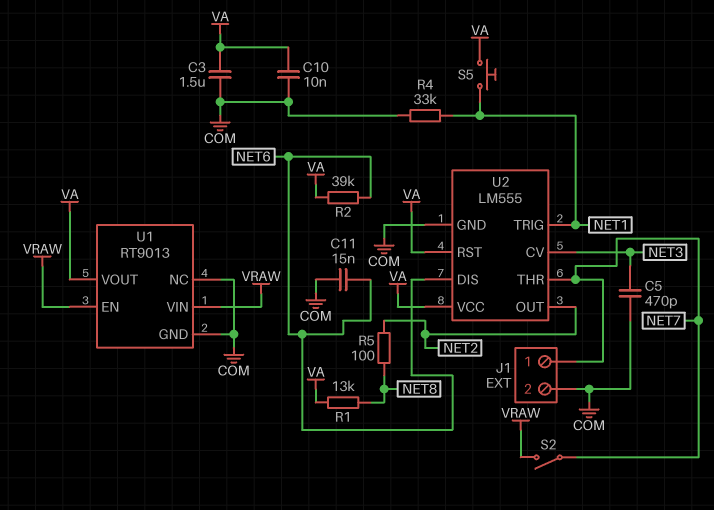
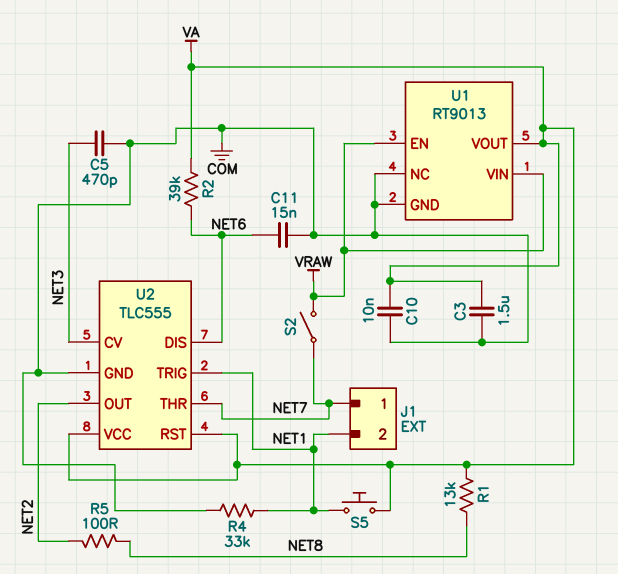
J1 pin 2: COM -> NET1
U2: LM555 -> TLC555

